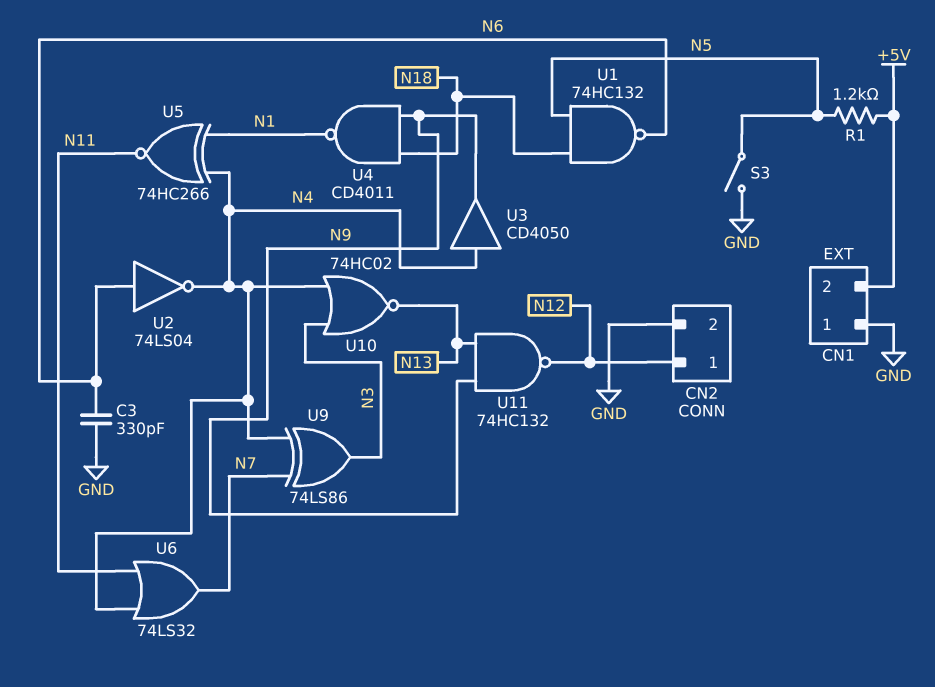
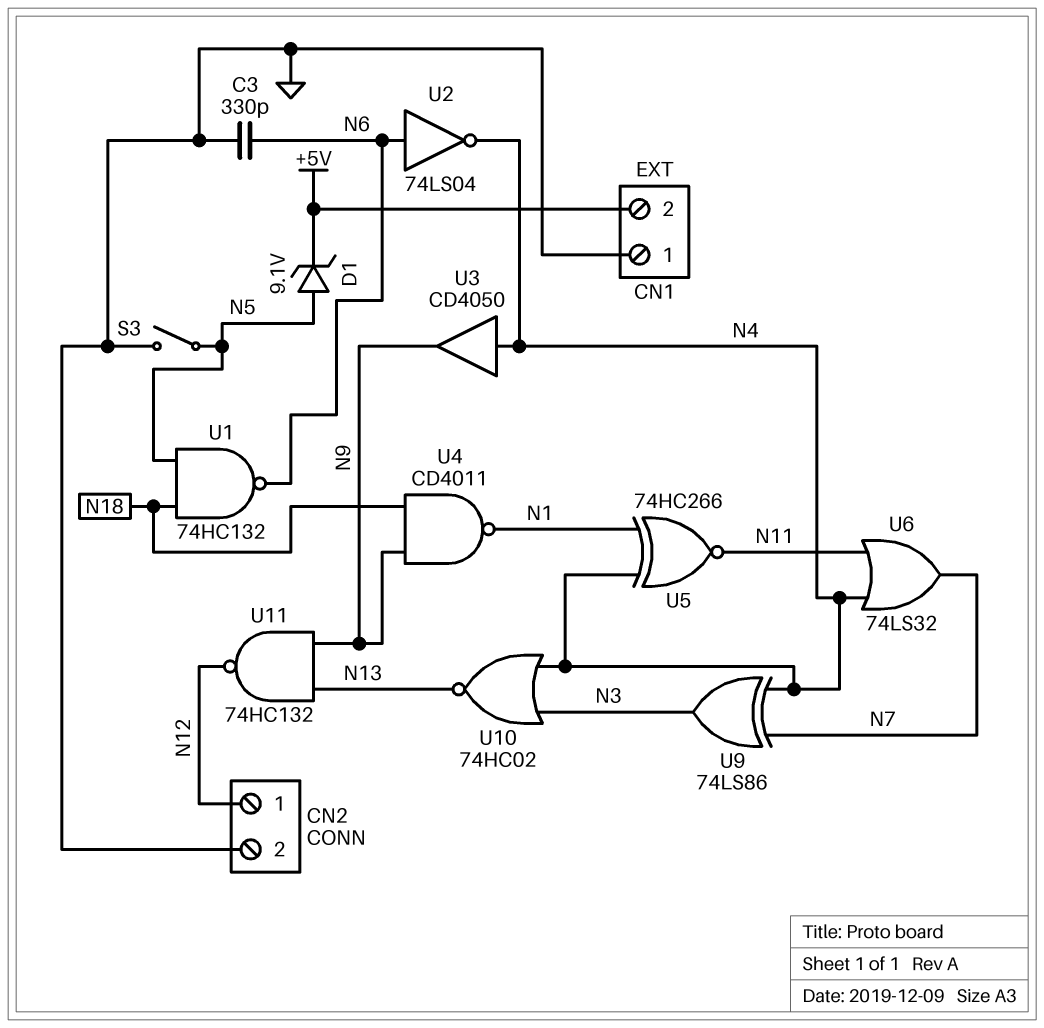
D1: none -> zener 9.1V (A N5, K +5V)
R1: 1.2k (+5V, N5) -> none

